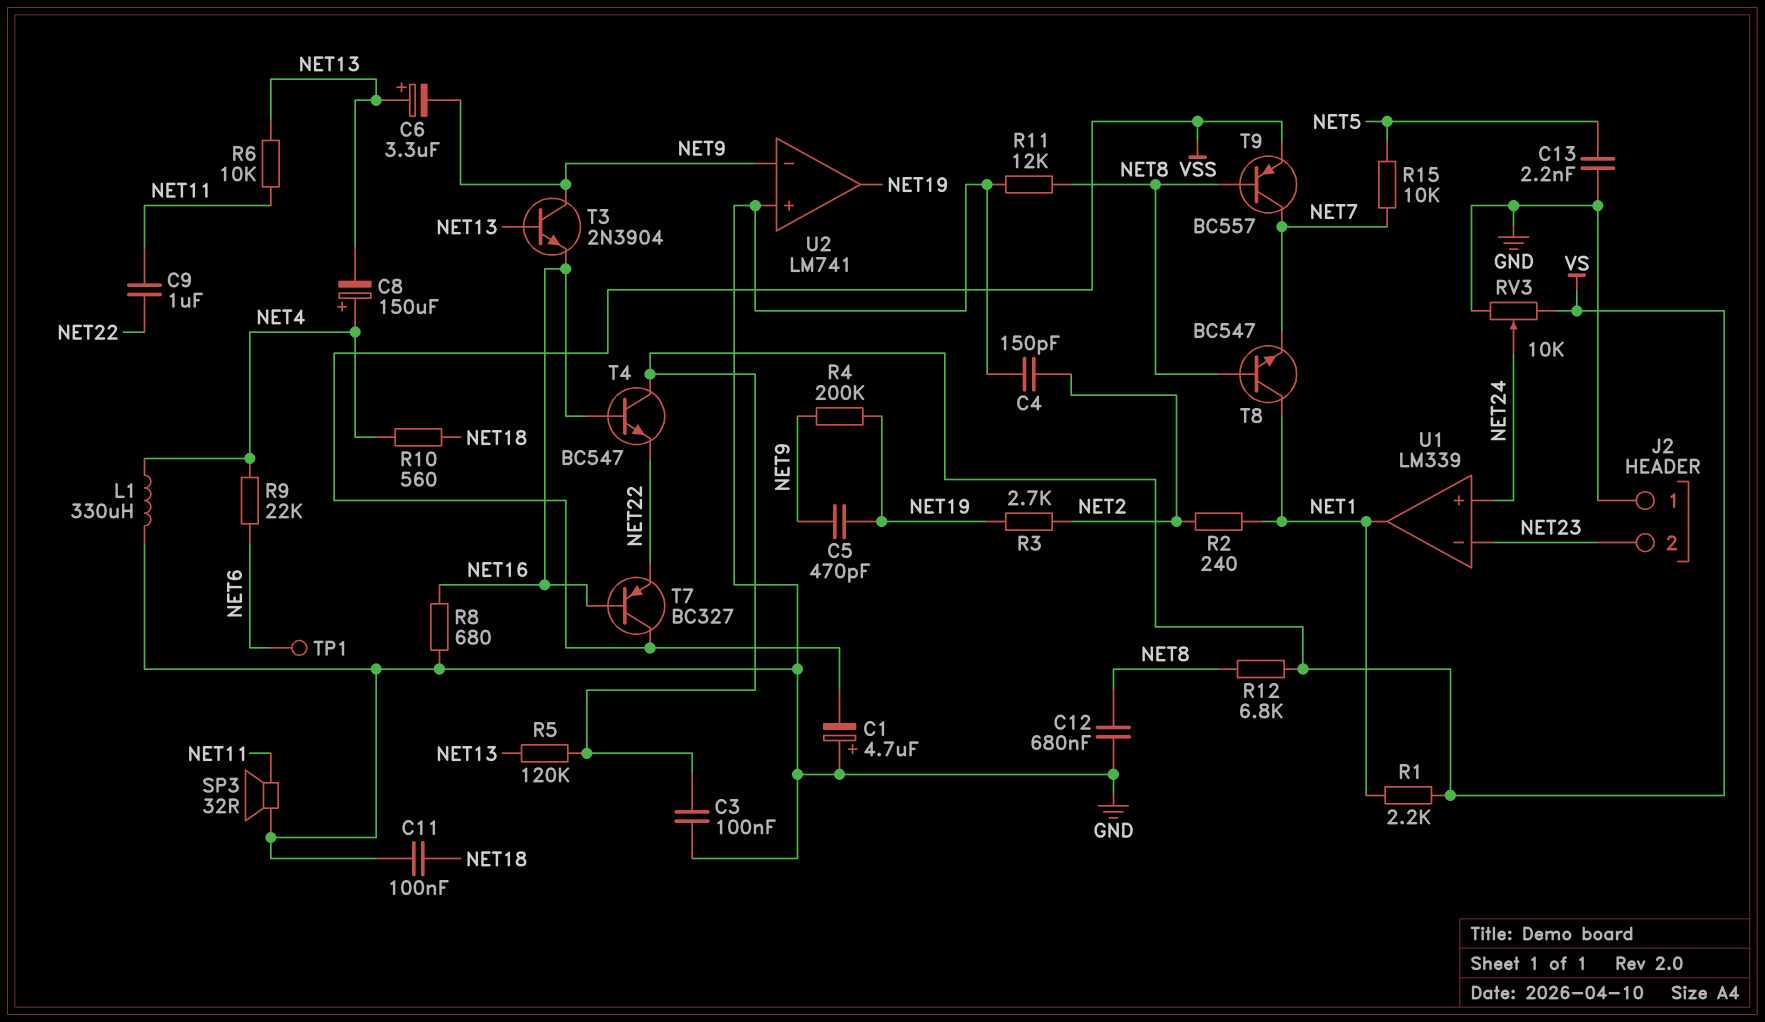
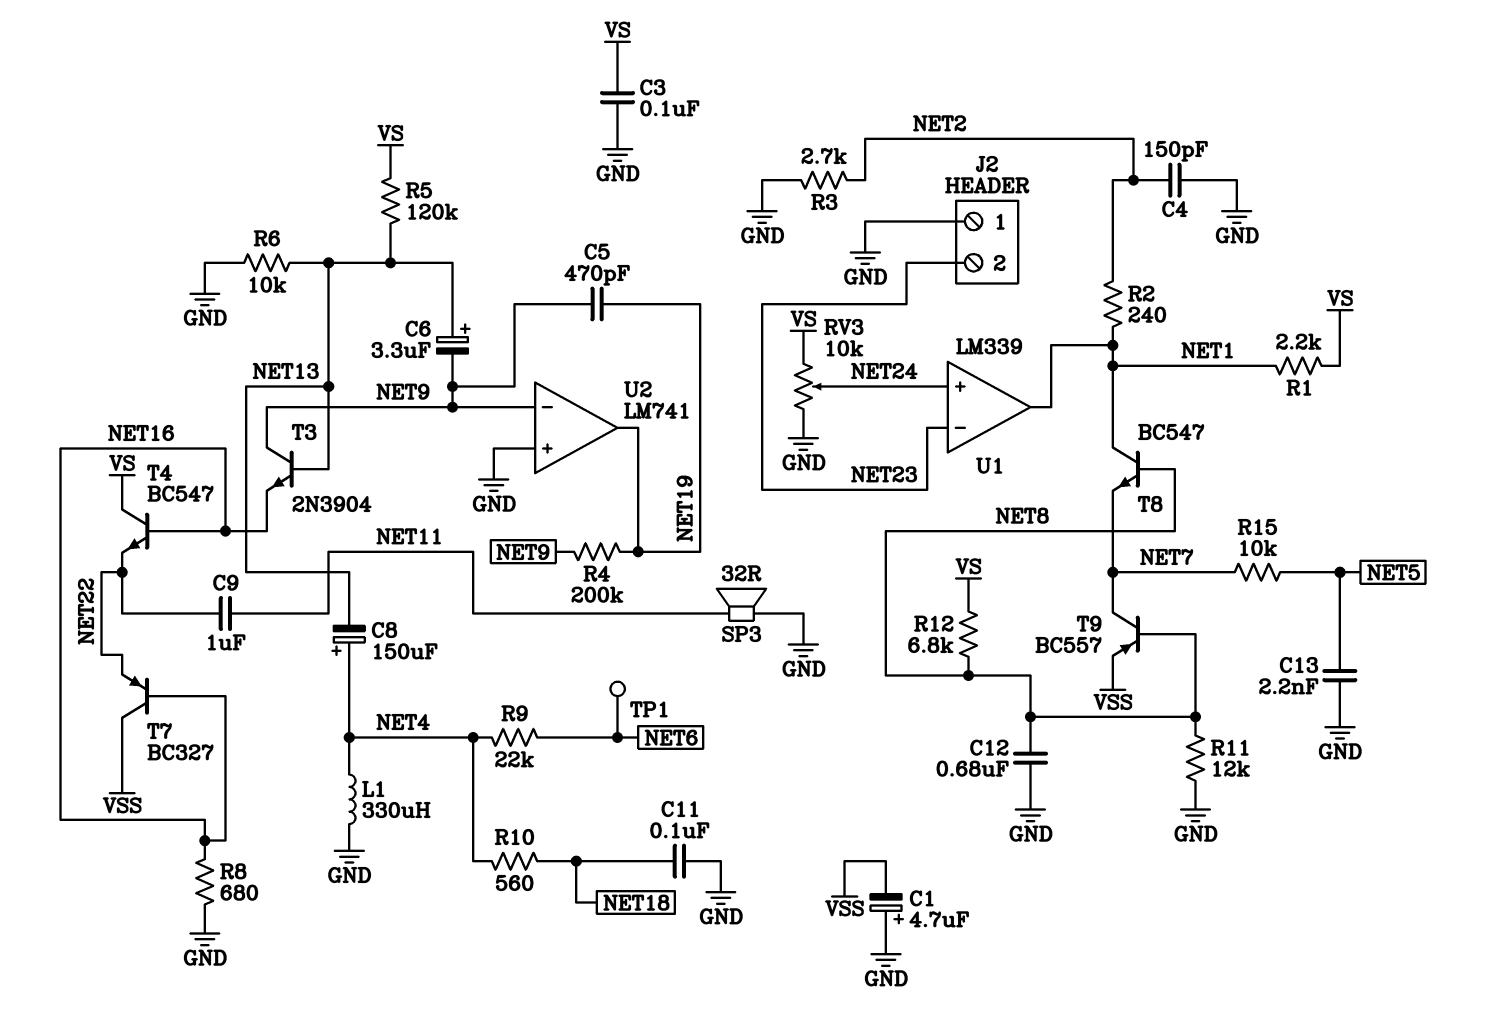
R3: 2.7k (NET2, NET19) -> 2.7k (GND, NET2)
R6: 10k (NET11, NET13) -> 10k (GND, NET13)

